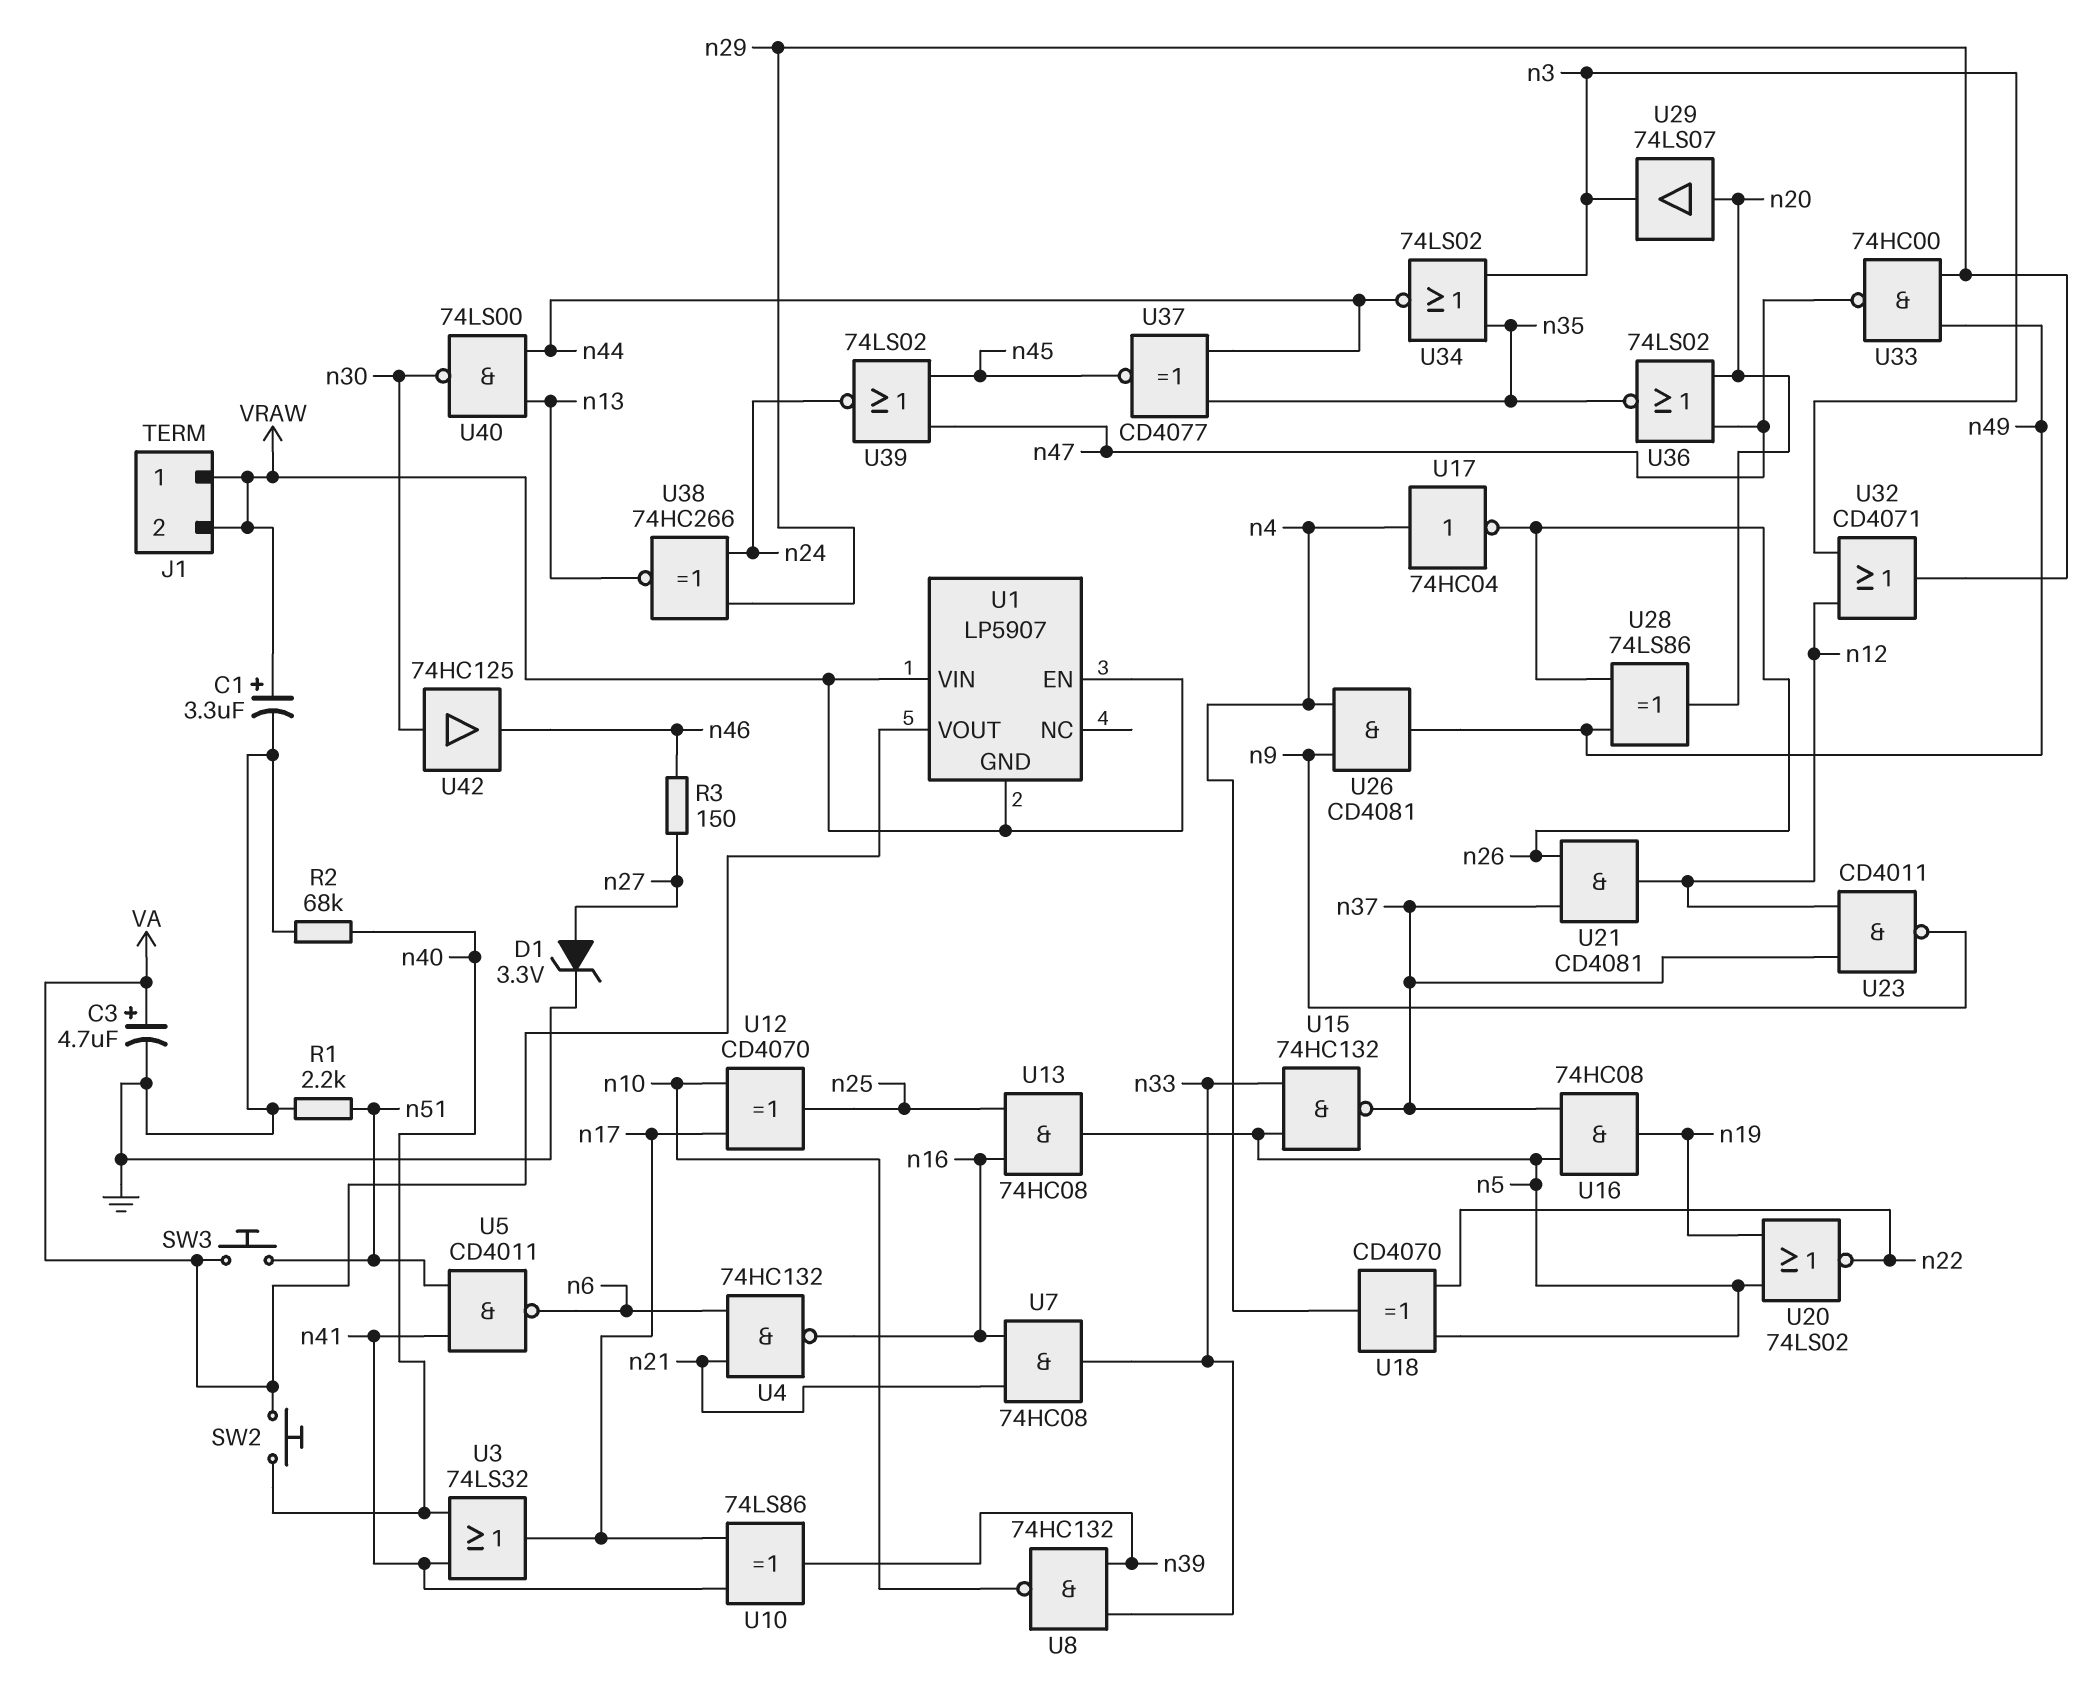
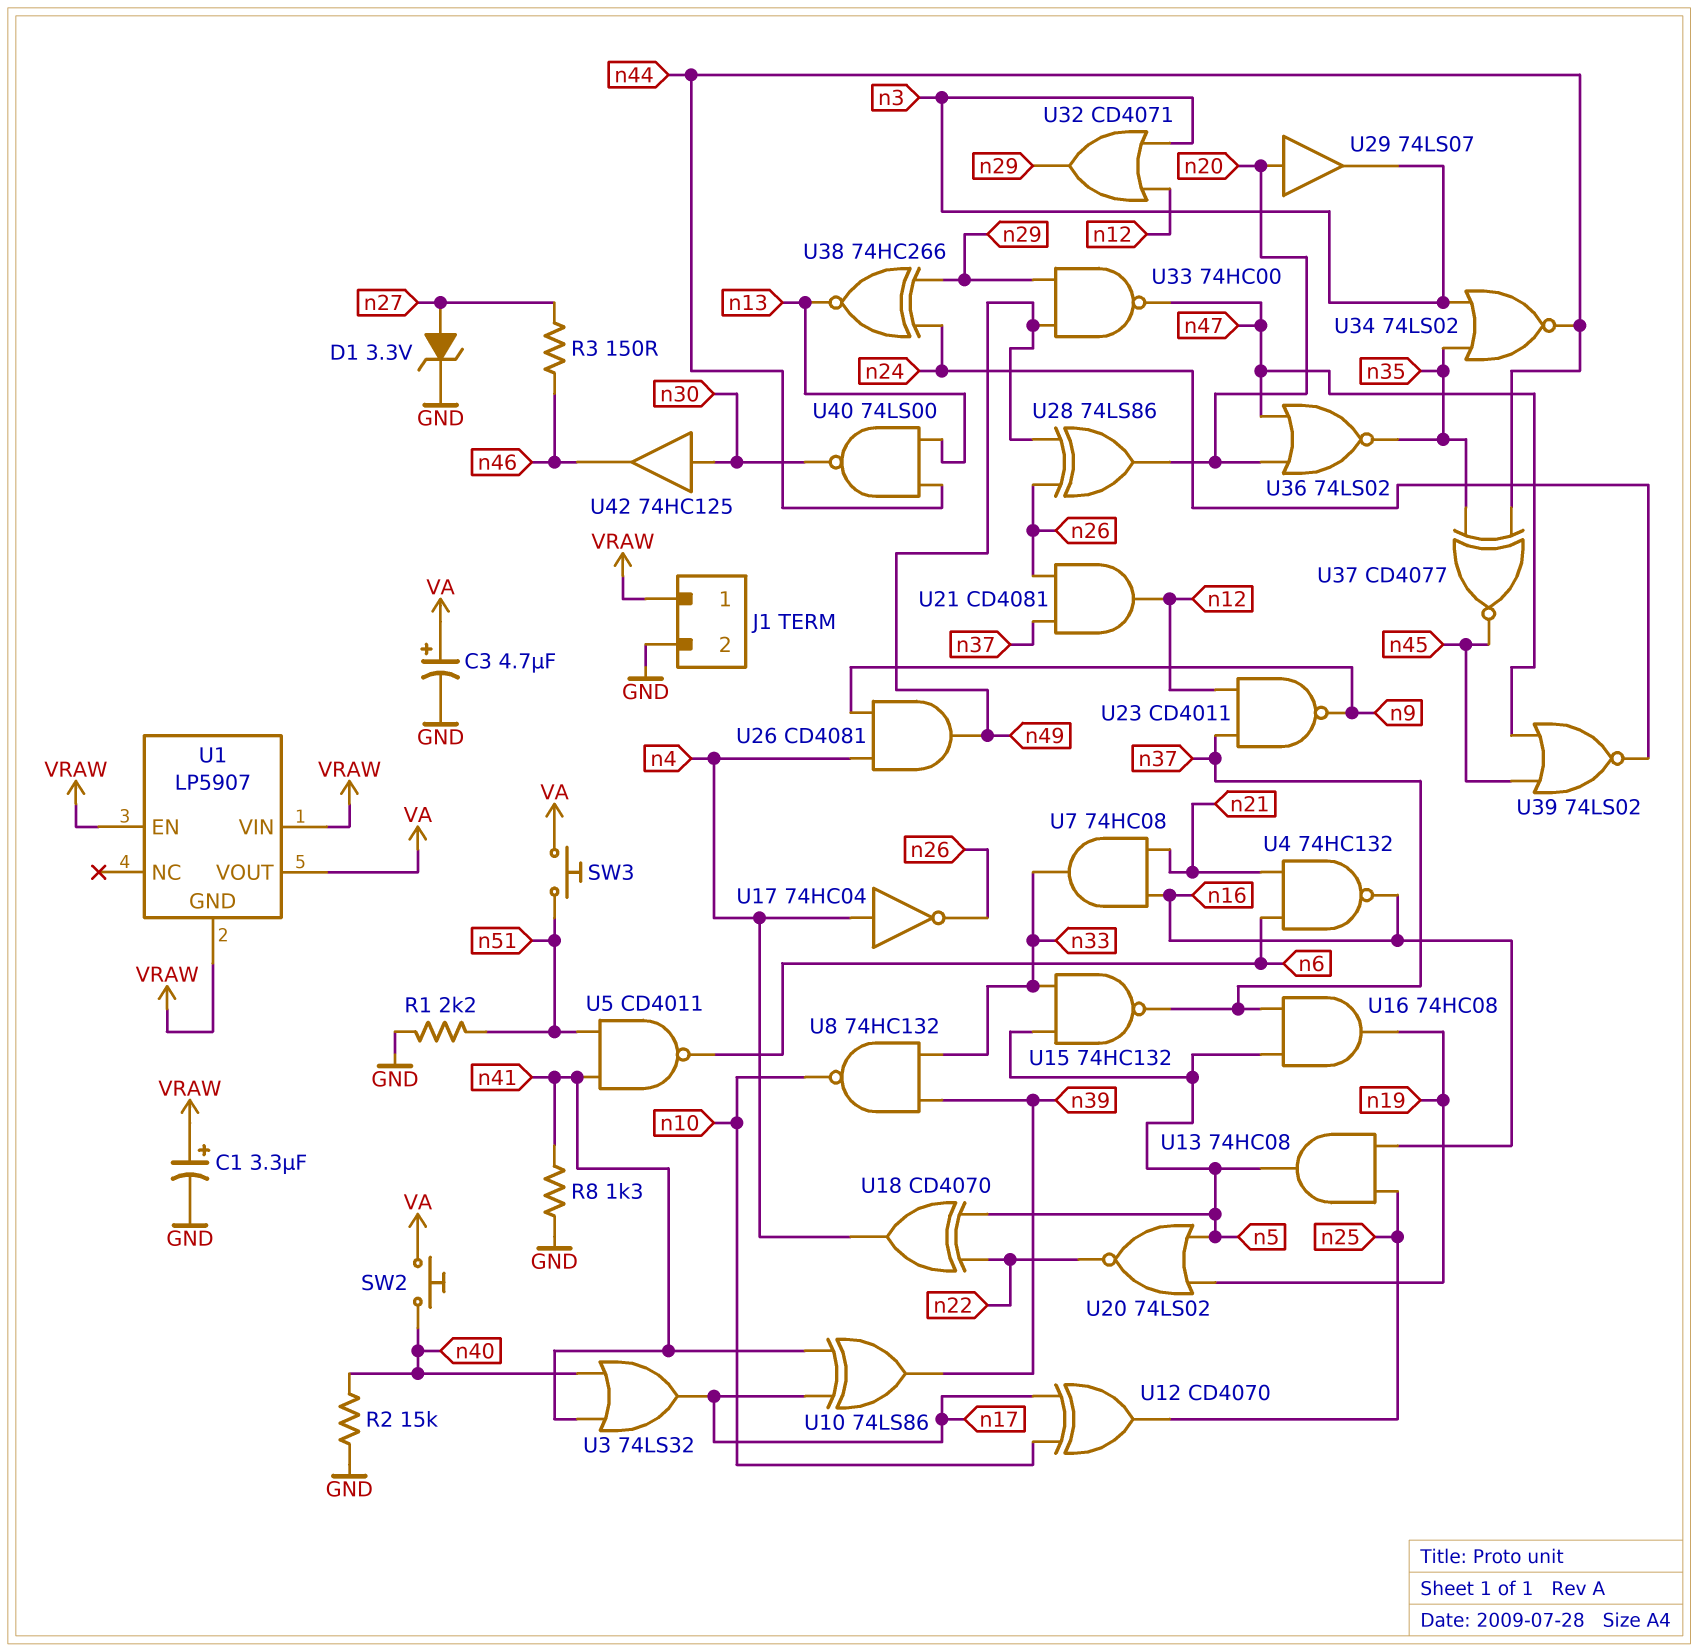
J1 pin 2: VRAW -> GND
R2: 68k (GND, n40) -> 15k (GND, n40)
R8: none -> 1.3k (GND, n41)

